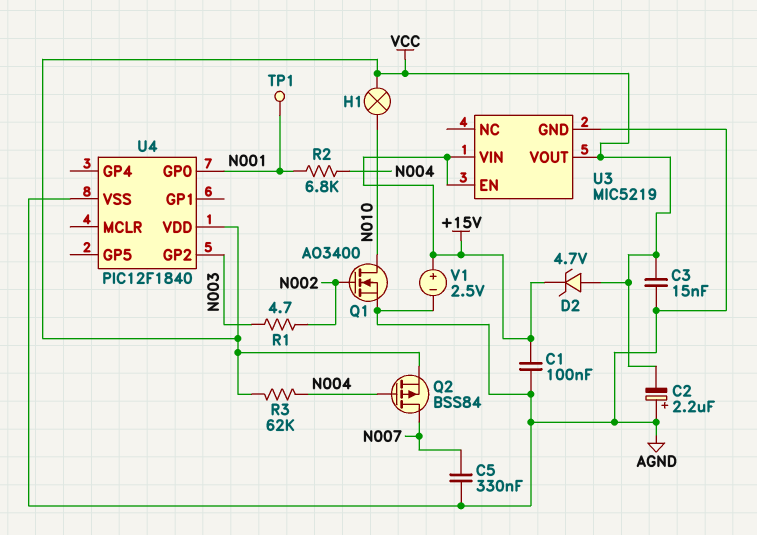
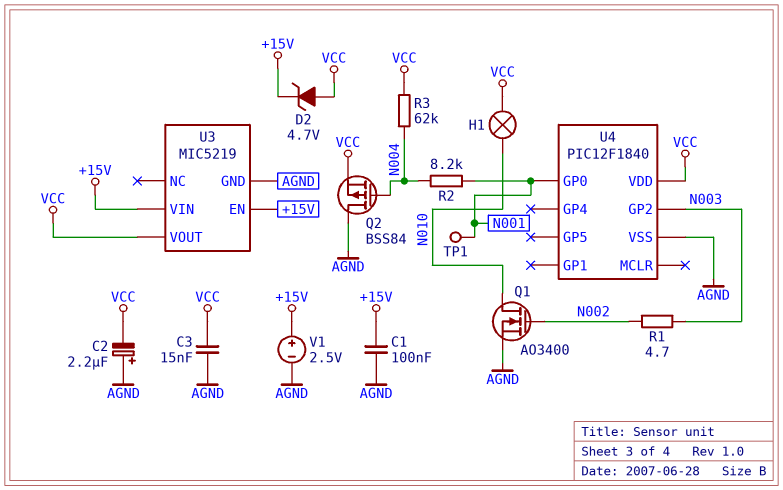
C5: 330nF (AGND, N007) -> none
Q2: PMOS BSS84 (G N004, D N007, S VCC) -> PMOS BSS84 (G N004, D AGND, S VCC)
R2: 6.8k (N001, N004) -> 8.2k (N001, N004)

